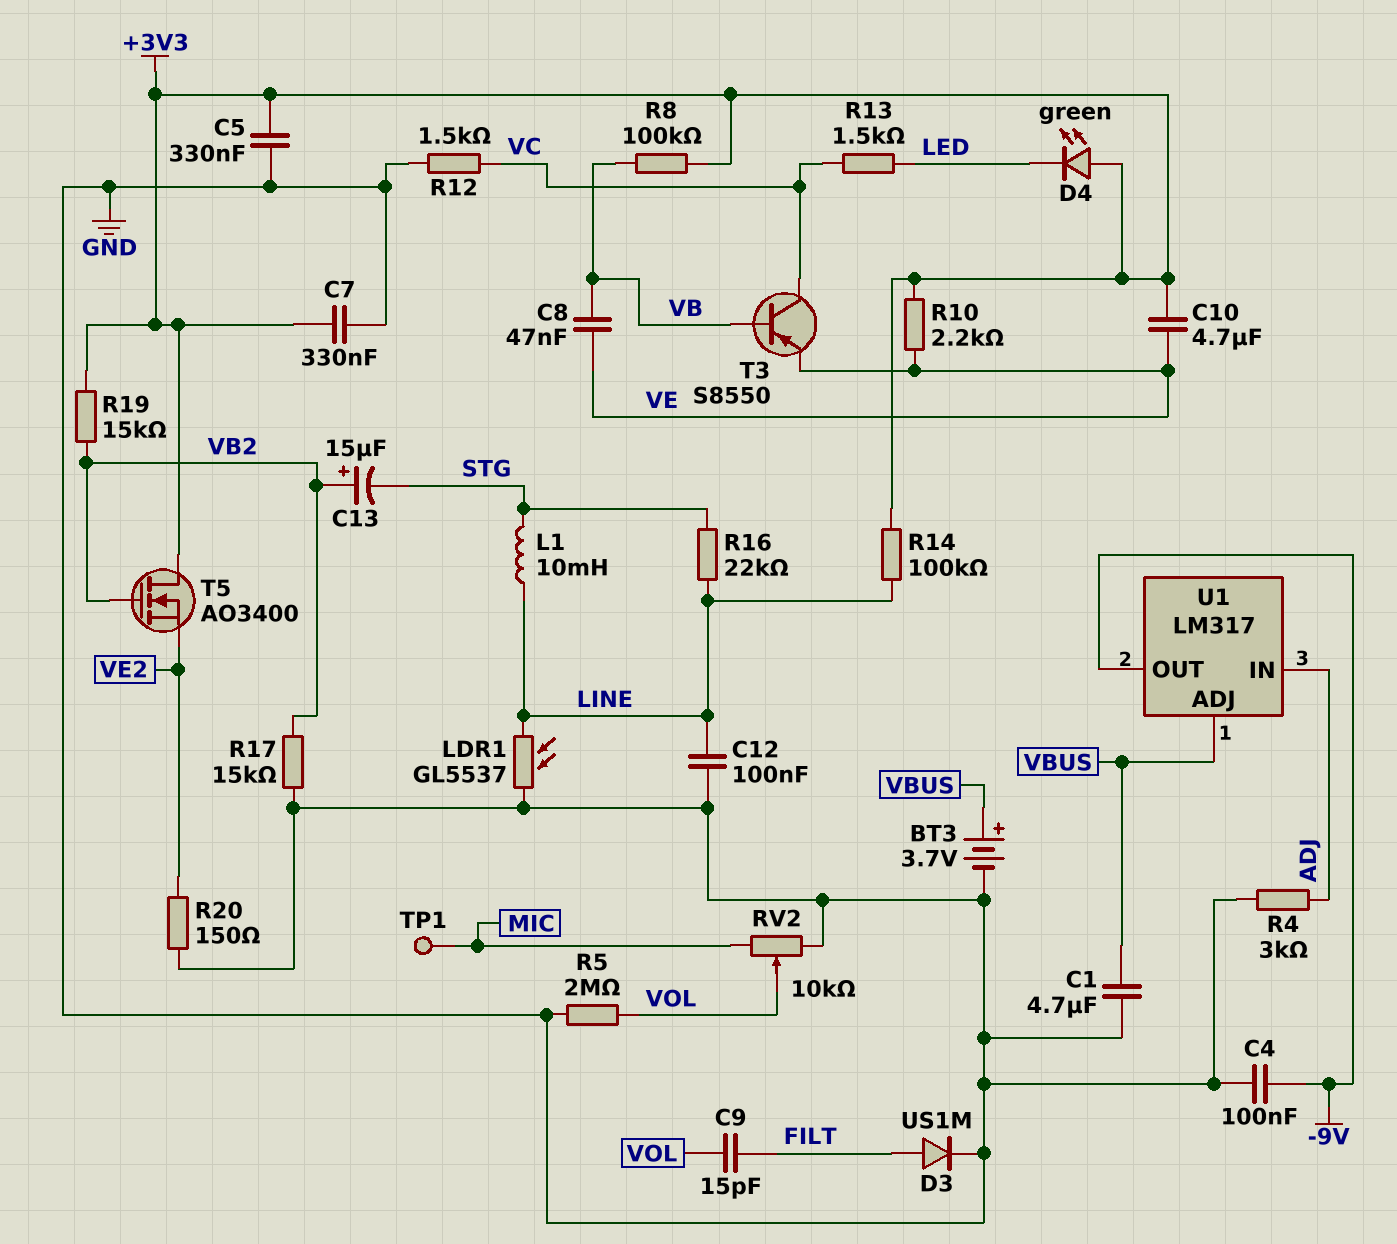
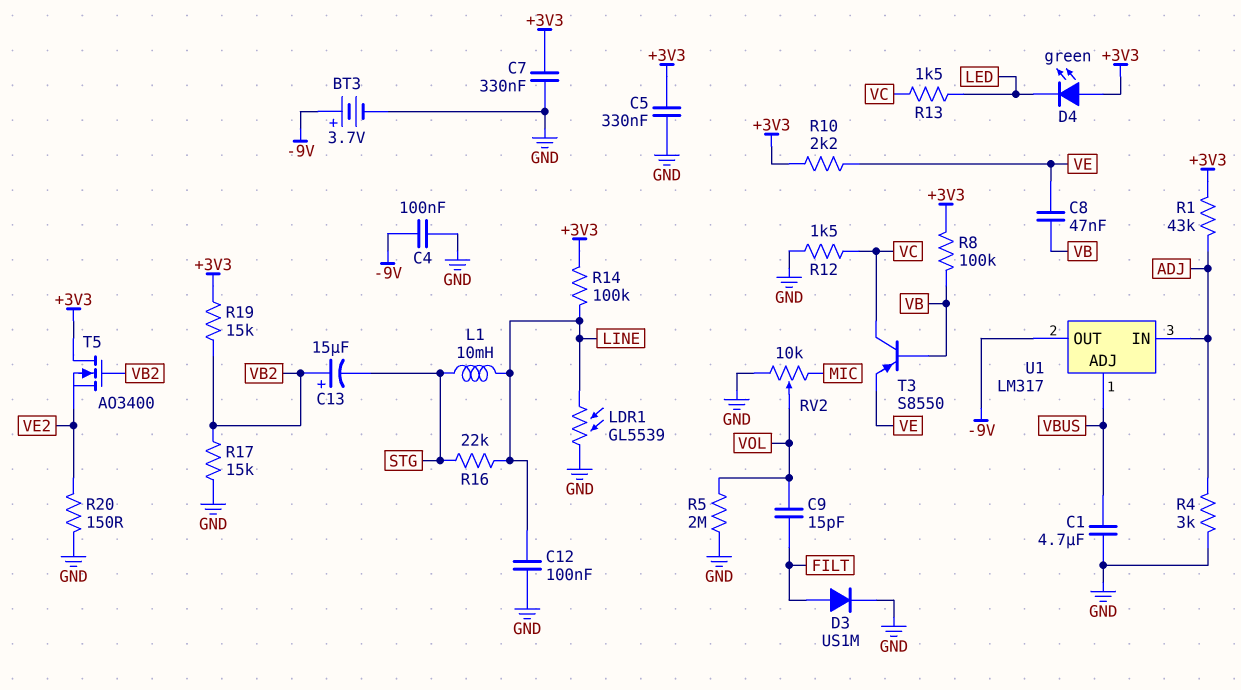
BT3: 3.7V (plus VBUS, minus GND) -> 3.7V (plus -9V, minus GND)
C10: 4.7uF (+3V3, VE) -> none
LDR1: GL5537 (GND, LINE) -> GL5539 (GND, LINE)
R1: none -> 43k (+3V3, ADJ)
TP1: test point (MIC) -> none

